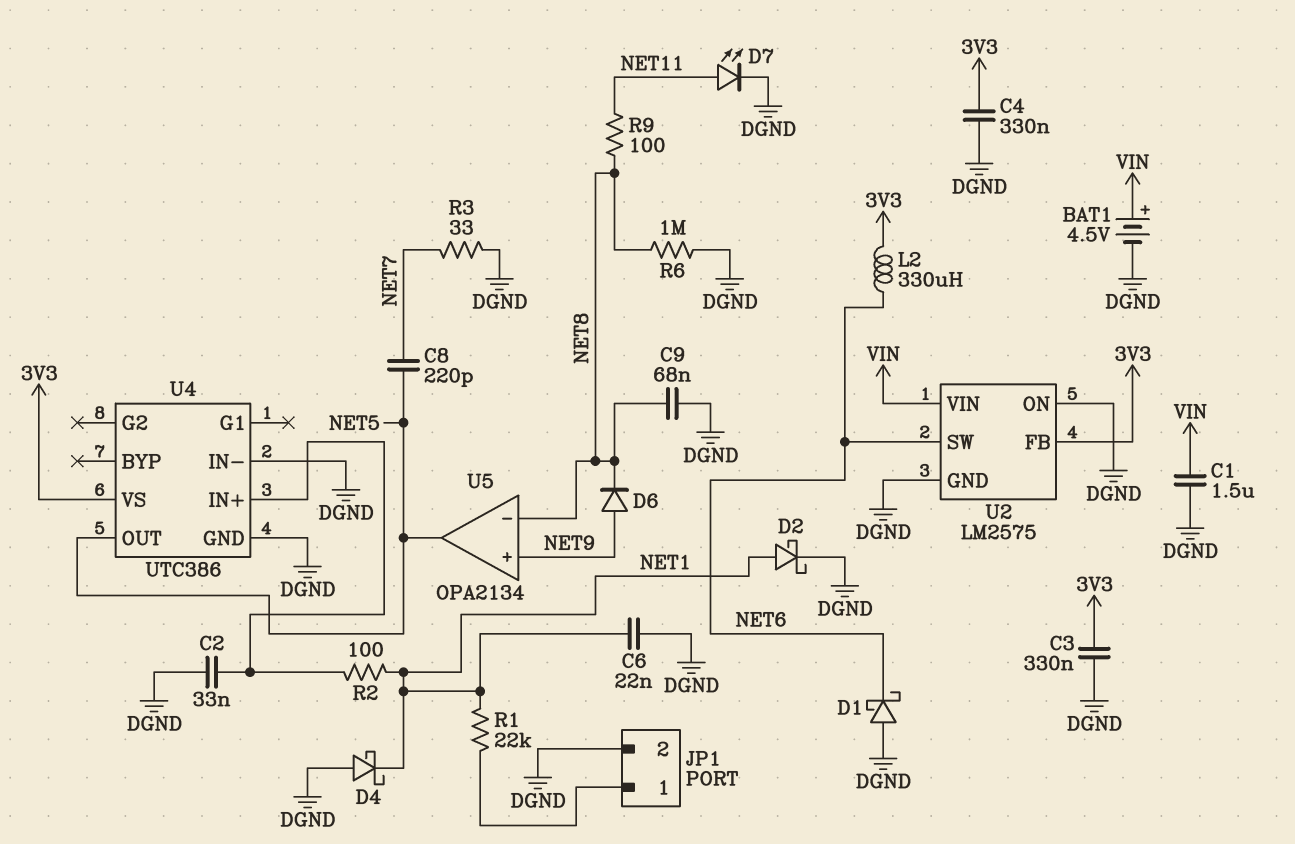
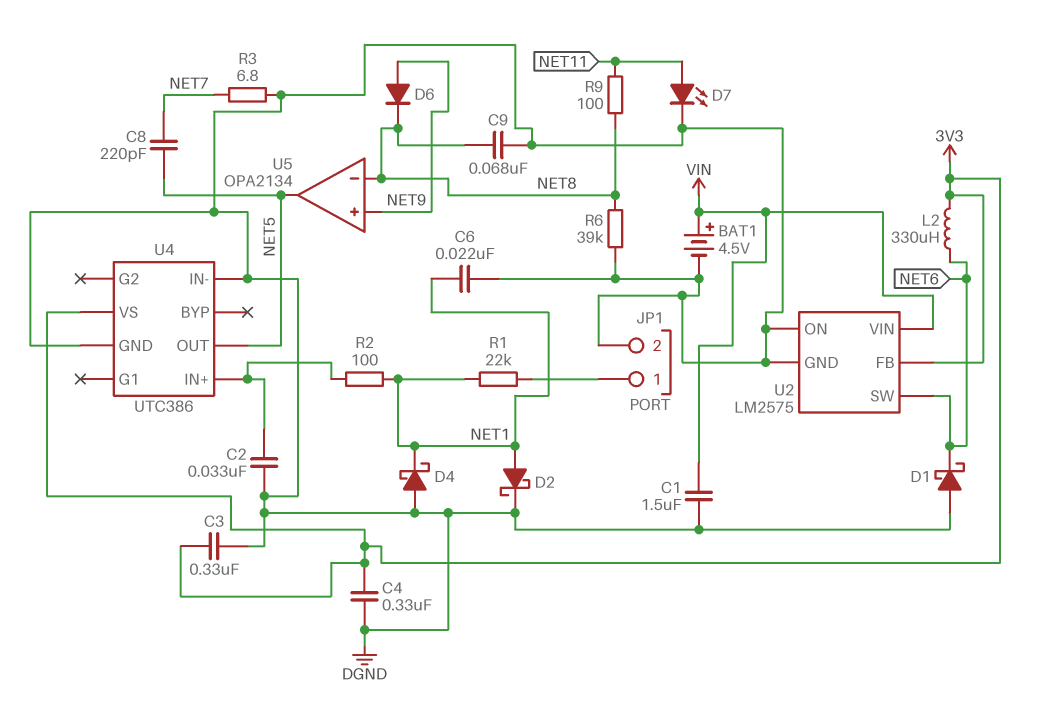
R3: 33 (DGND, NET7) -> 6.8 (DGND, NET7)
R6: 1M (DGND, NET8) -> 39k (DGND, NET8)

